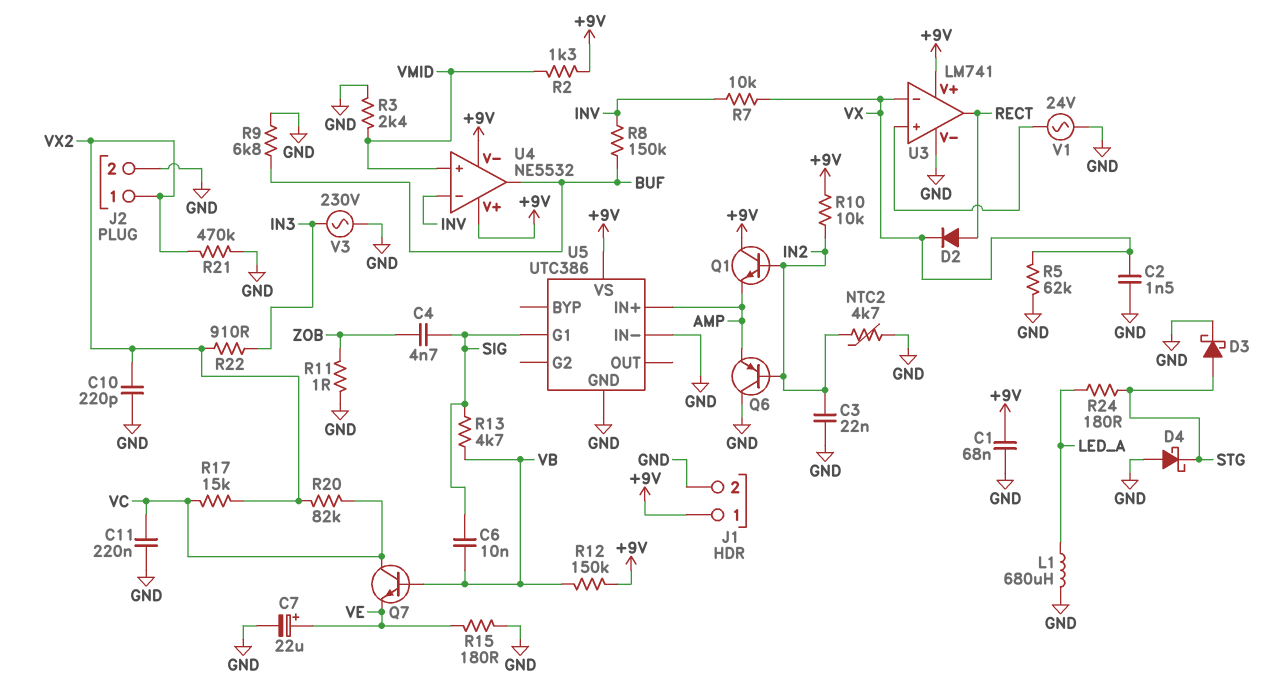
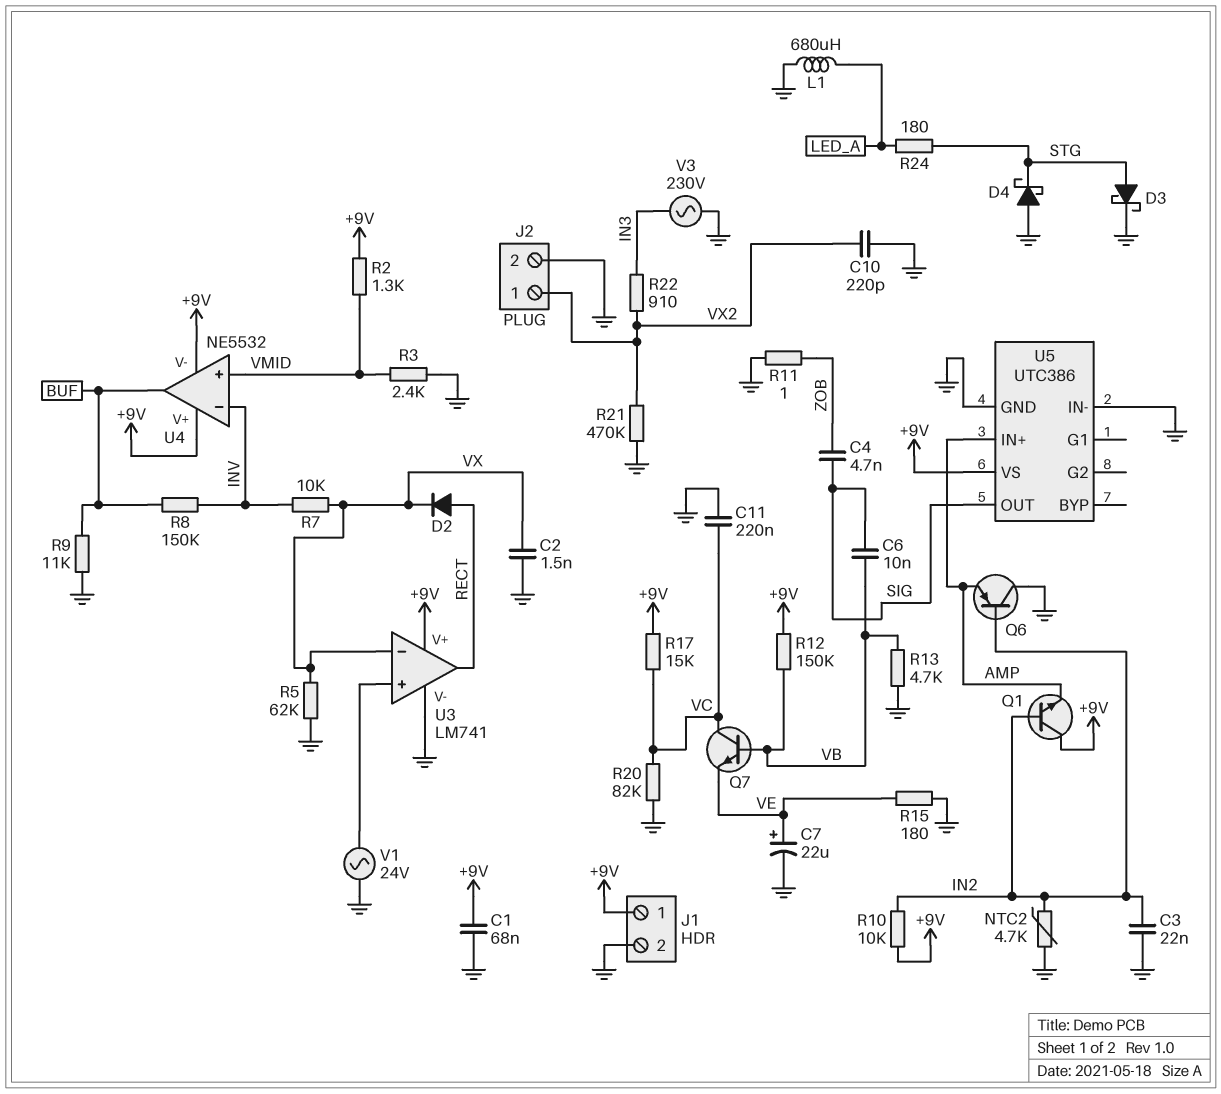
R9: 6.8k (BUF, GND) -> 11k (BUF, GND)
R13: 4.7k (SIG, VB) -> 4.7k (GND, VB)
R17: 15k (VC, VX2) -> 15k (+9V, VC)
R20: 82k (VC, VX2) -> 82k (GND, VC)
U5 pin G1: SIG -> none
U5 pin OUT: none -> SIG

